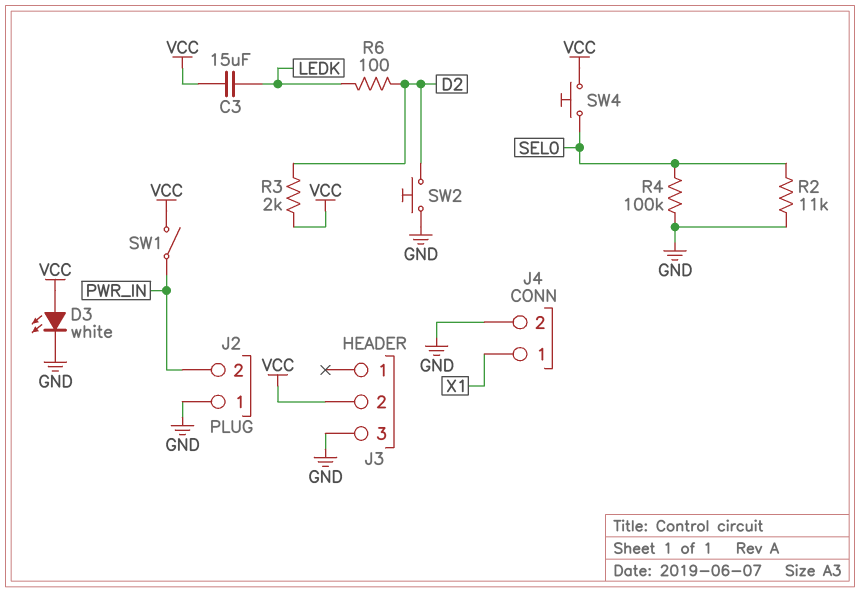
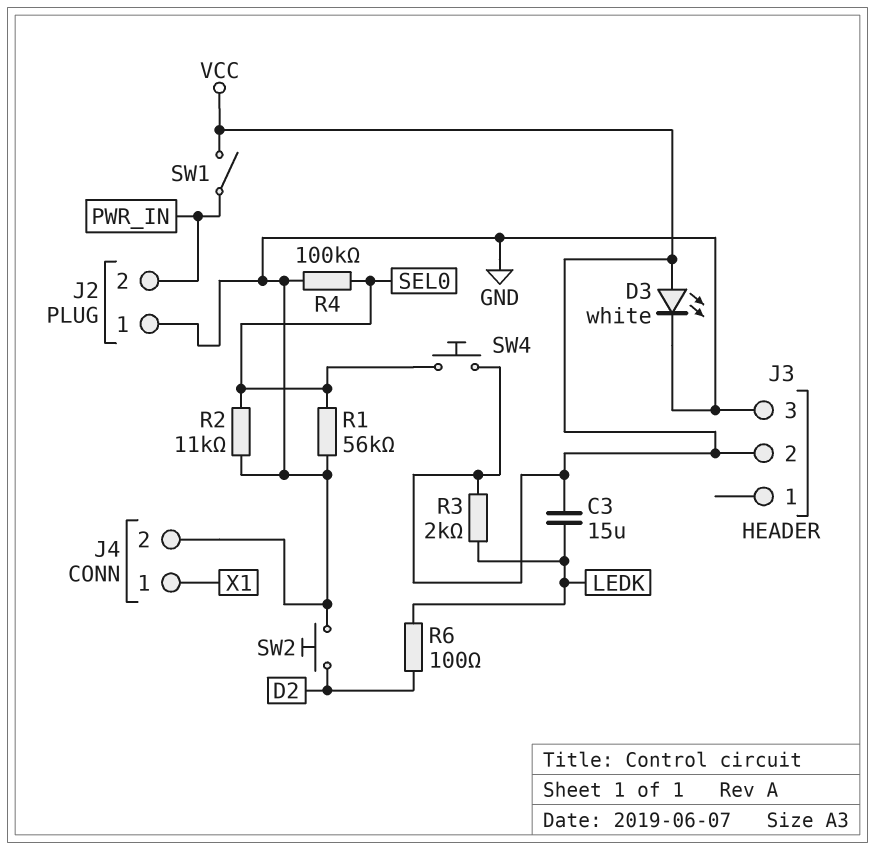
R1: none -> 56k (GND, SEL0)
R3: 2k (D2, VCC) -> 2k (LEDK, VCC)

